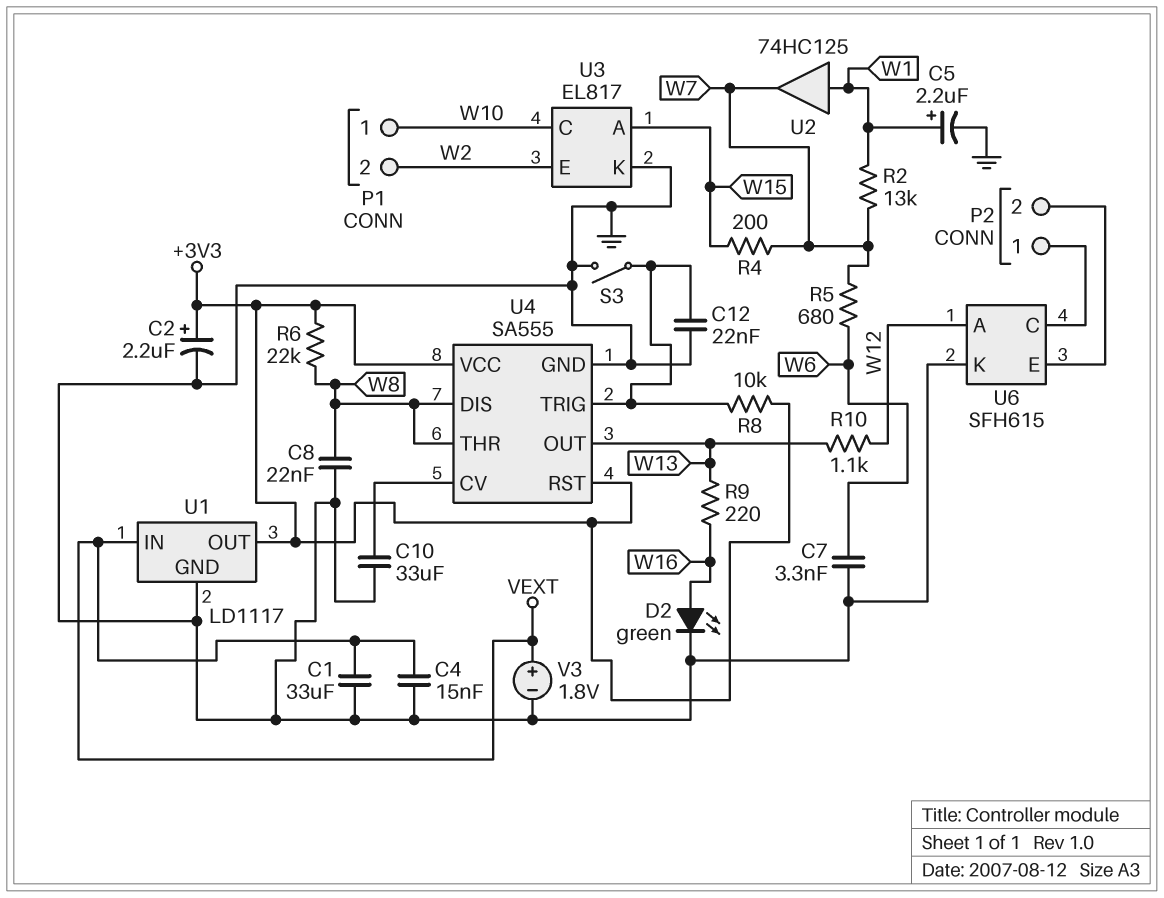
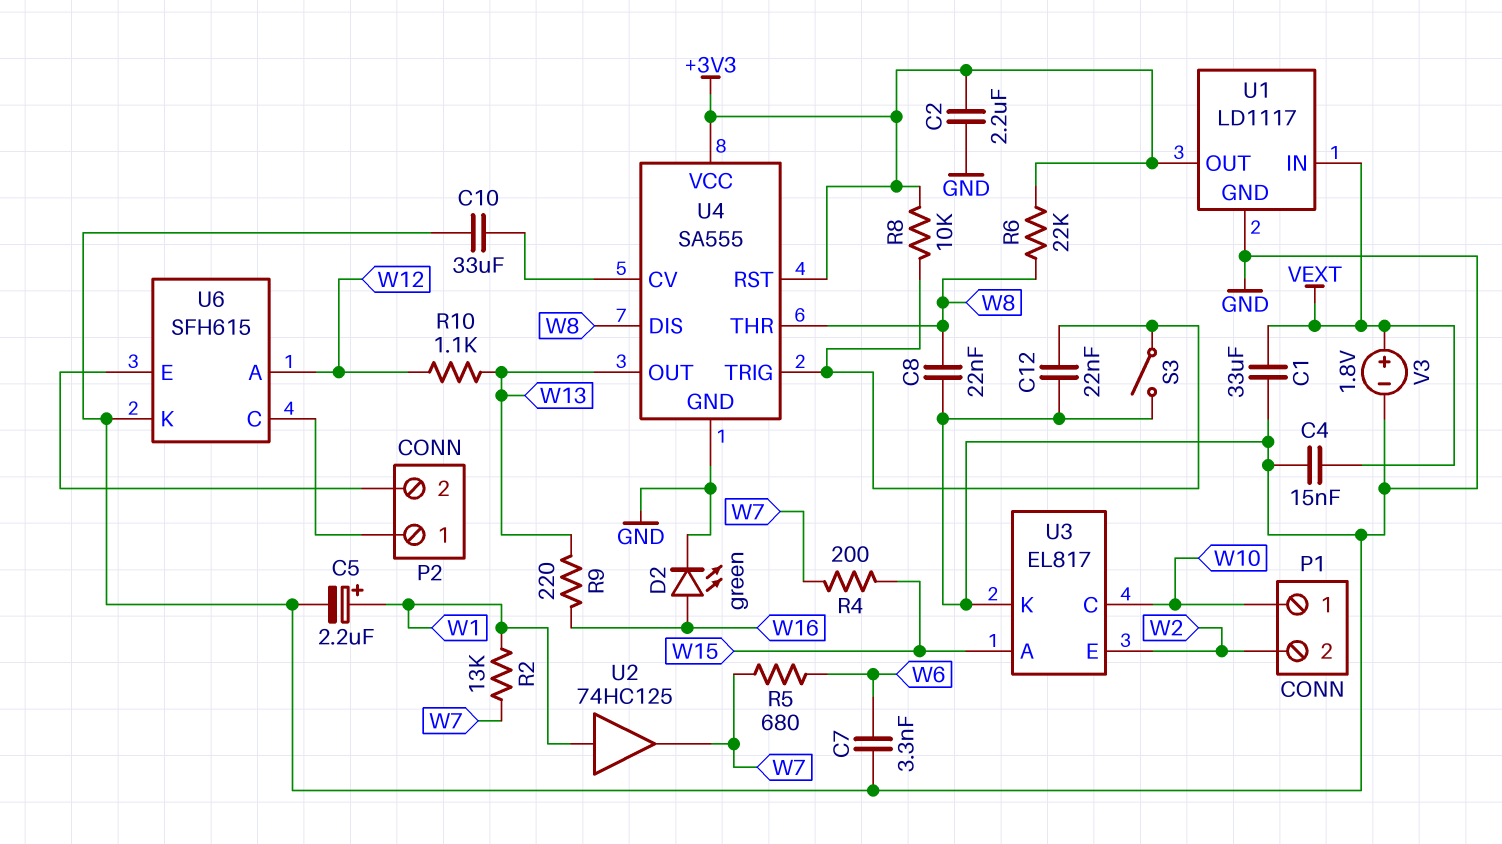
C2: 2.2uF (plus +3V3, minus GND) -> 2.2uF (+3V3, GND)

